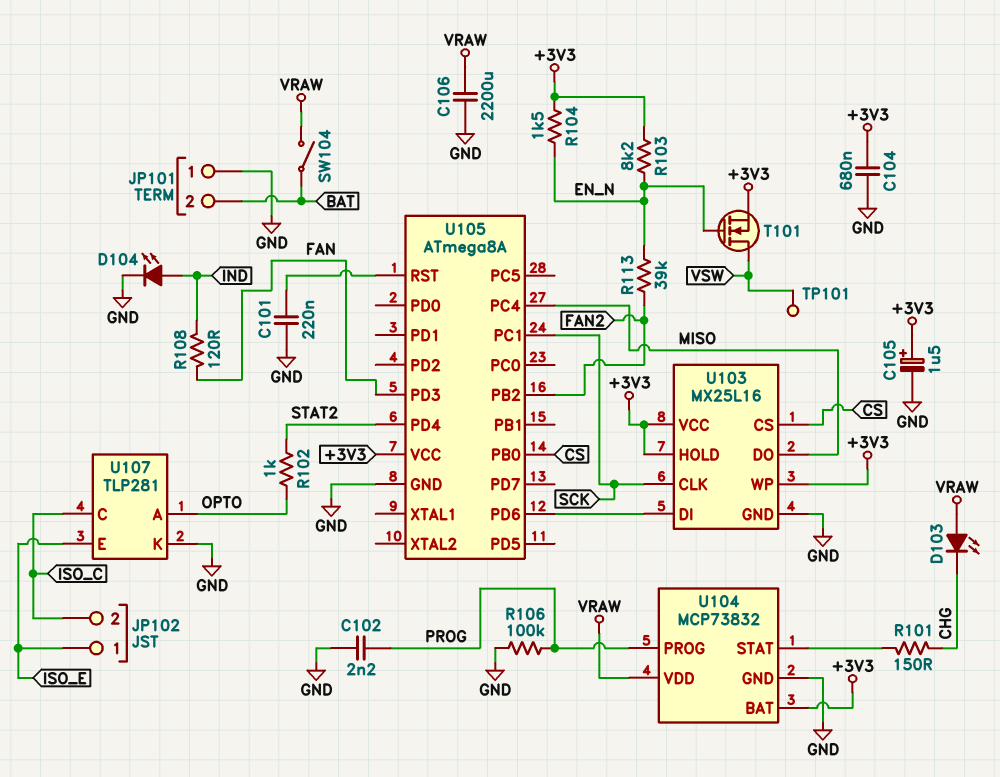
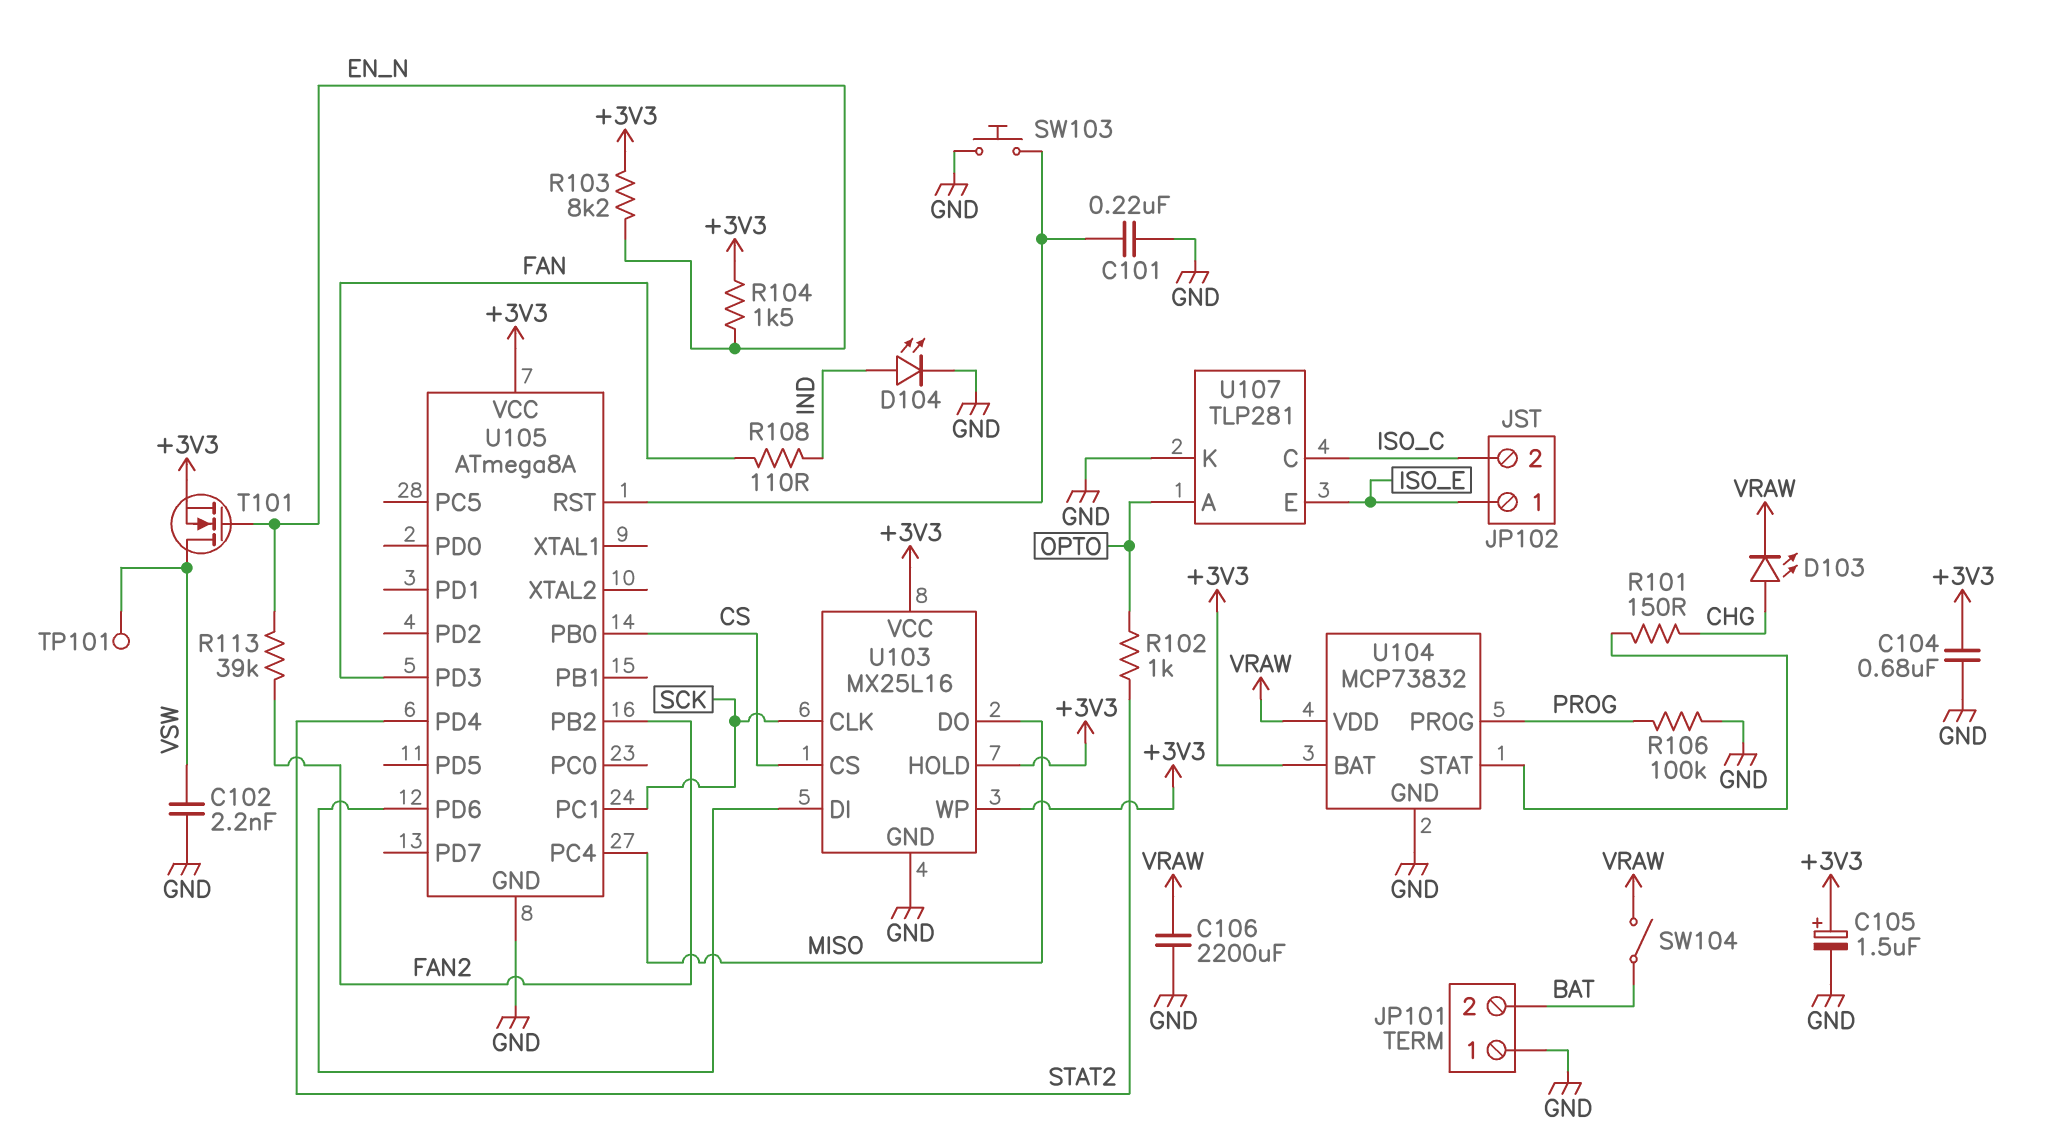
C102: 2.2nF (GND, PROG) -> 2.2nF (GND, VSW)
D103: LED (A VRAW, K CHG) -> LED (A CHG, K VRAW)
R108: 120 (FAN, IND) -> 110 (FAN, IND)
SW103: none -> button (GND, U105/RST)

